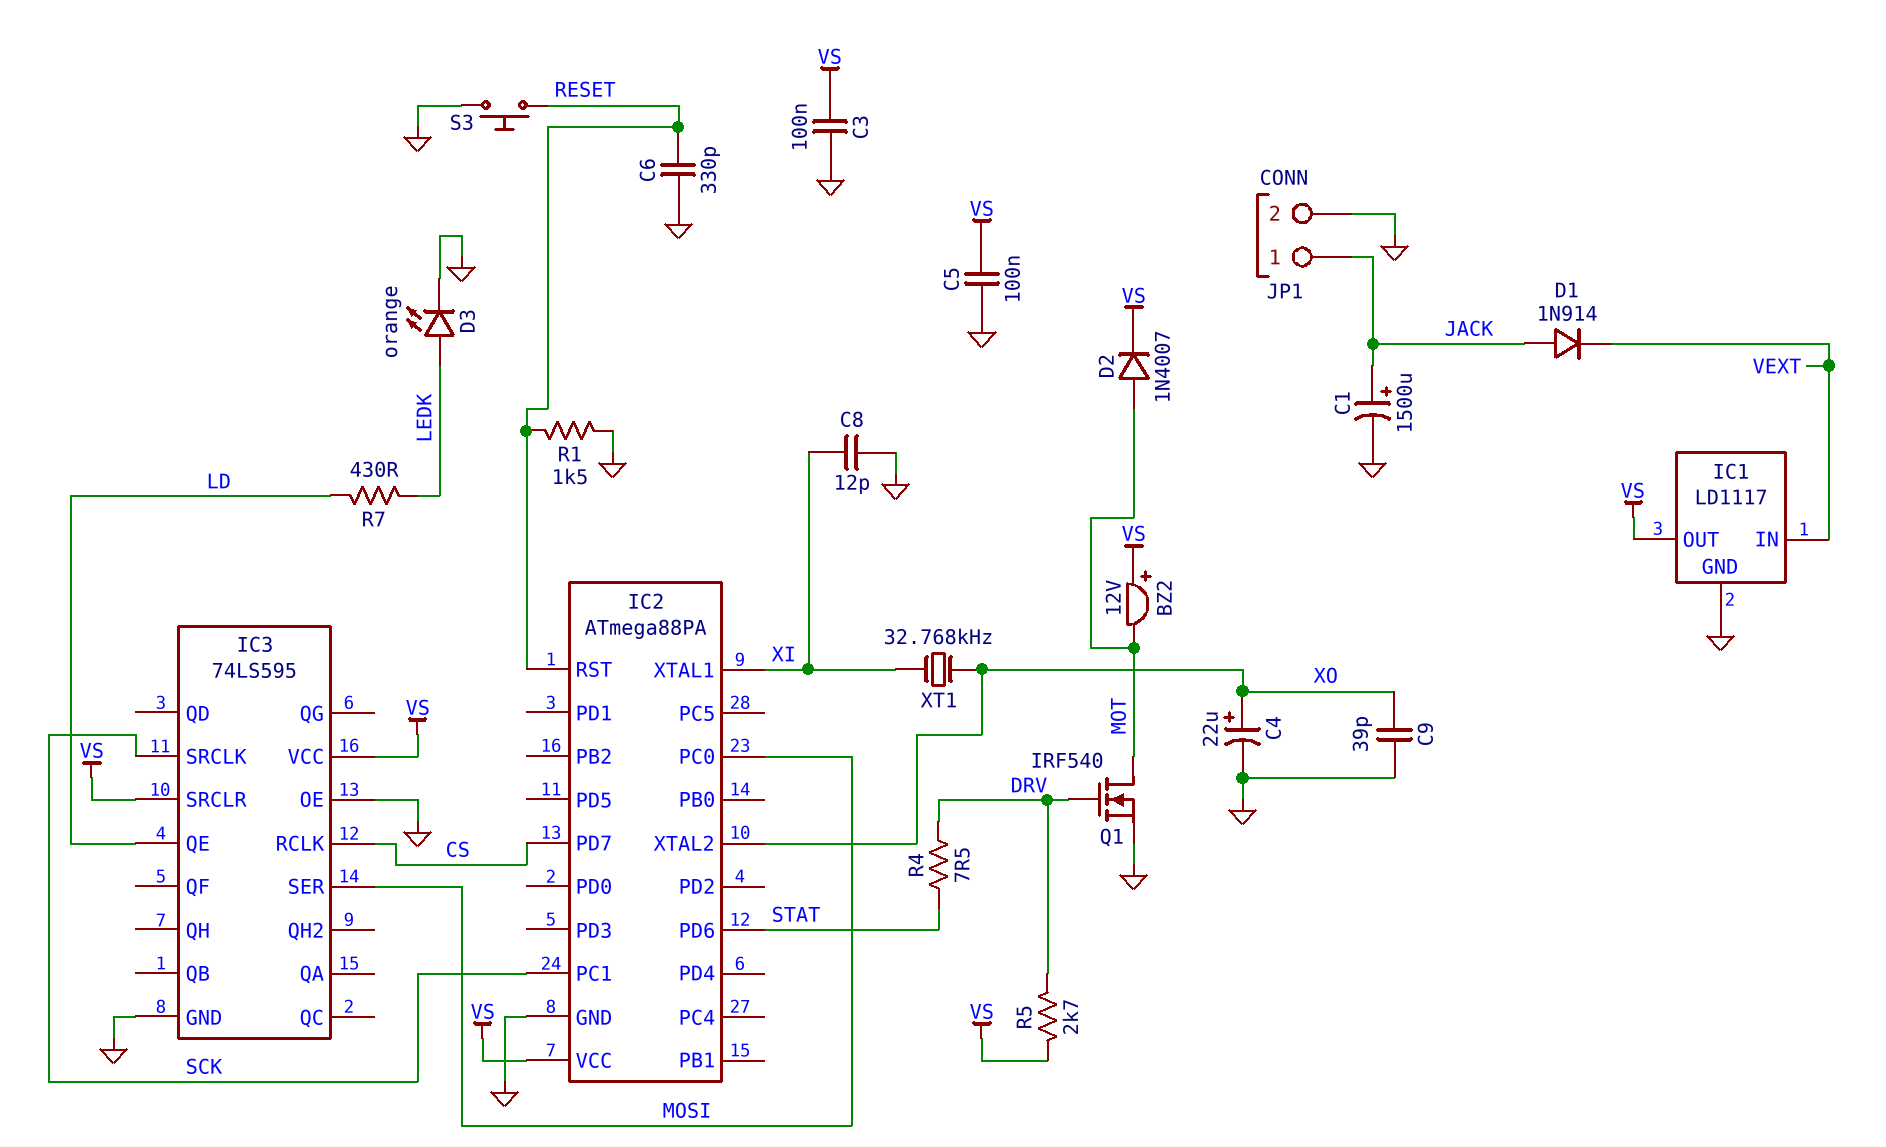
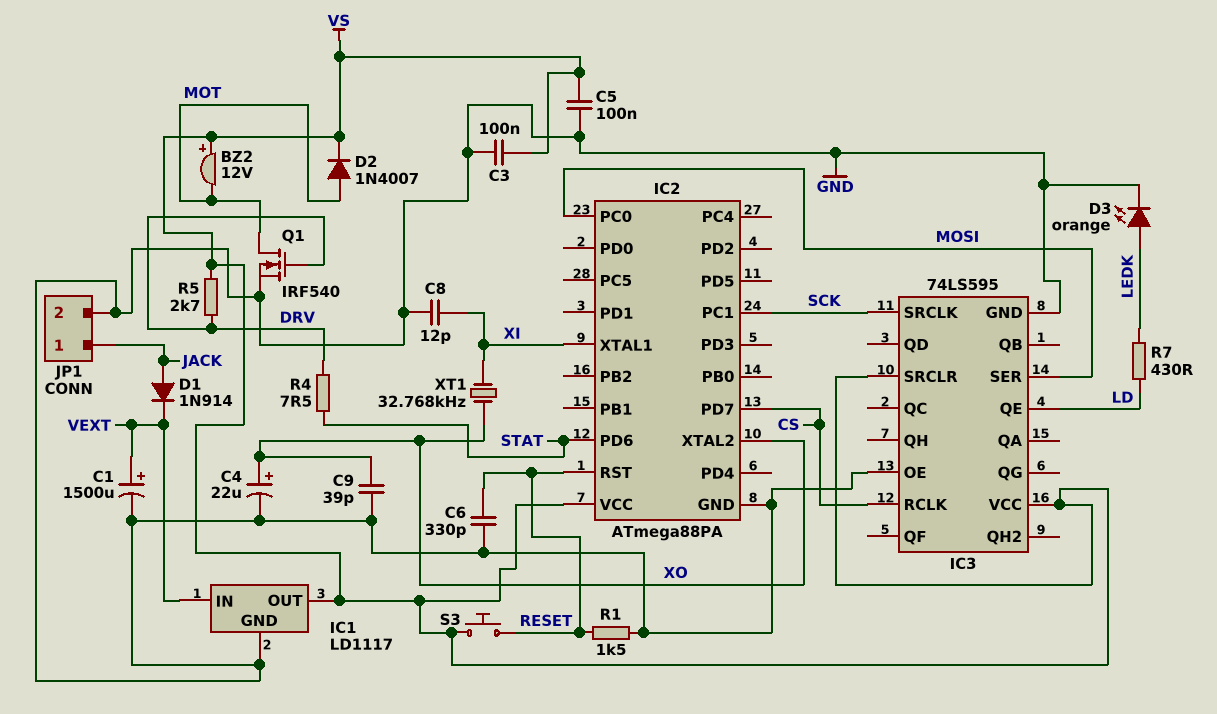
C1: 1500uF (plus JACK, minus GND) -> 1500uF (plus VEXT, minus GND)
S3: button (GND, RESET) -> button (RESET, VS)

